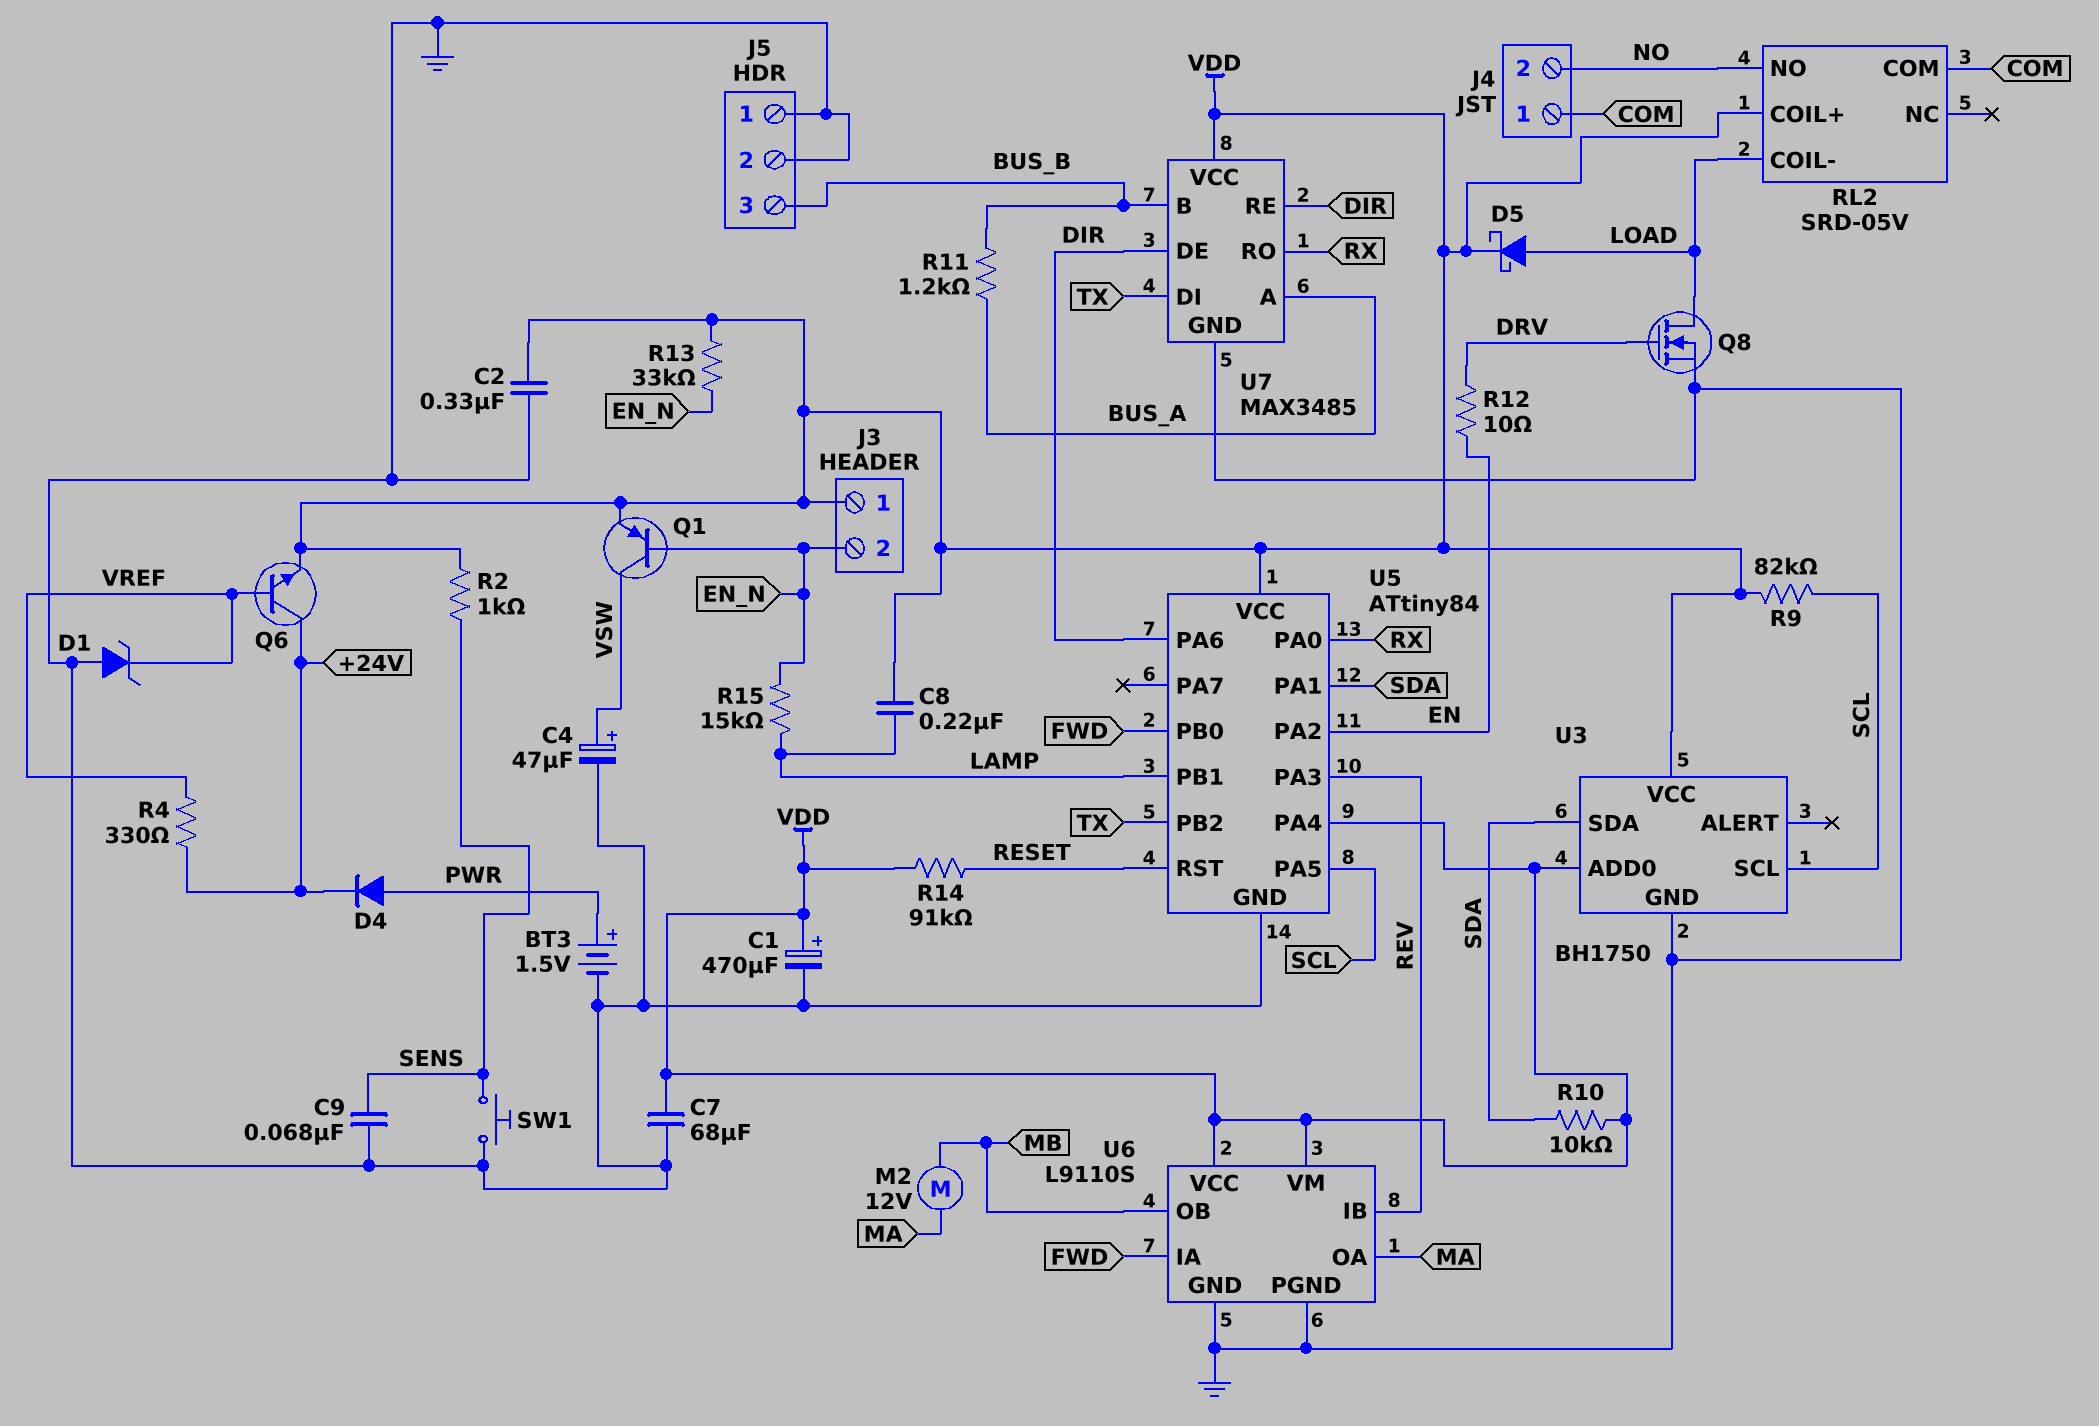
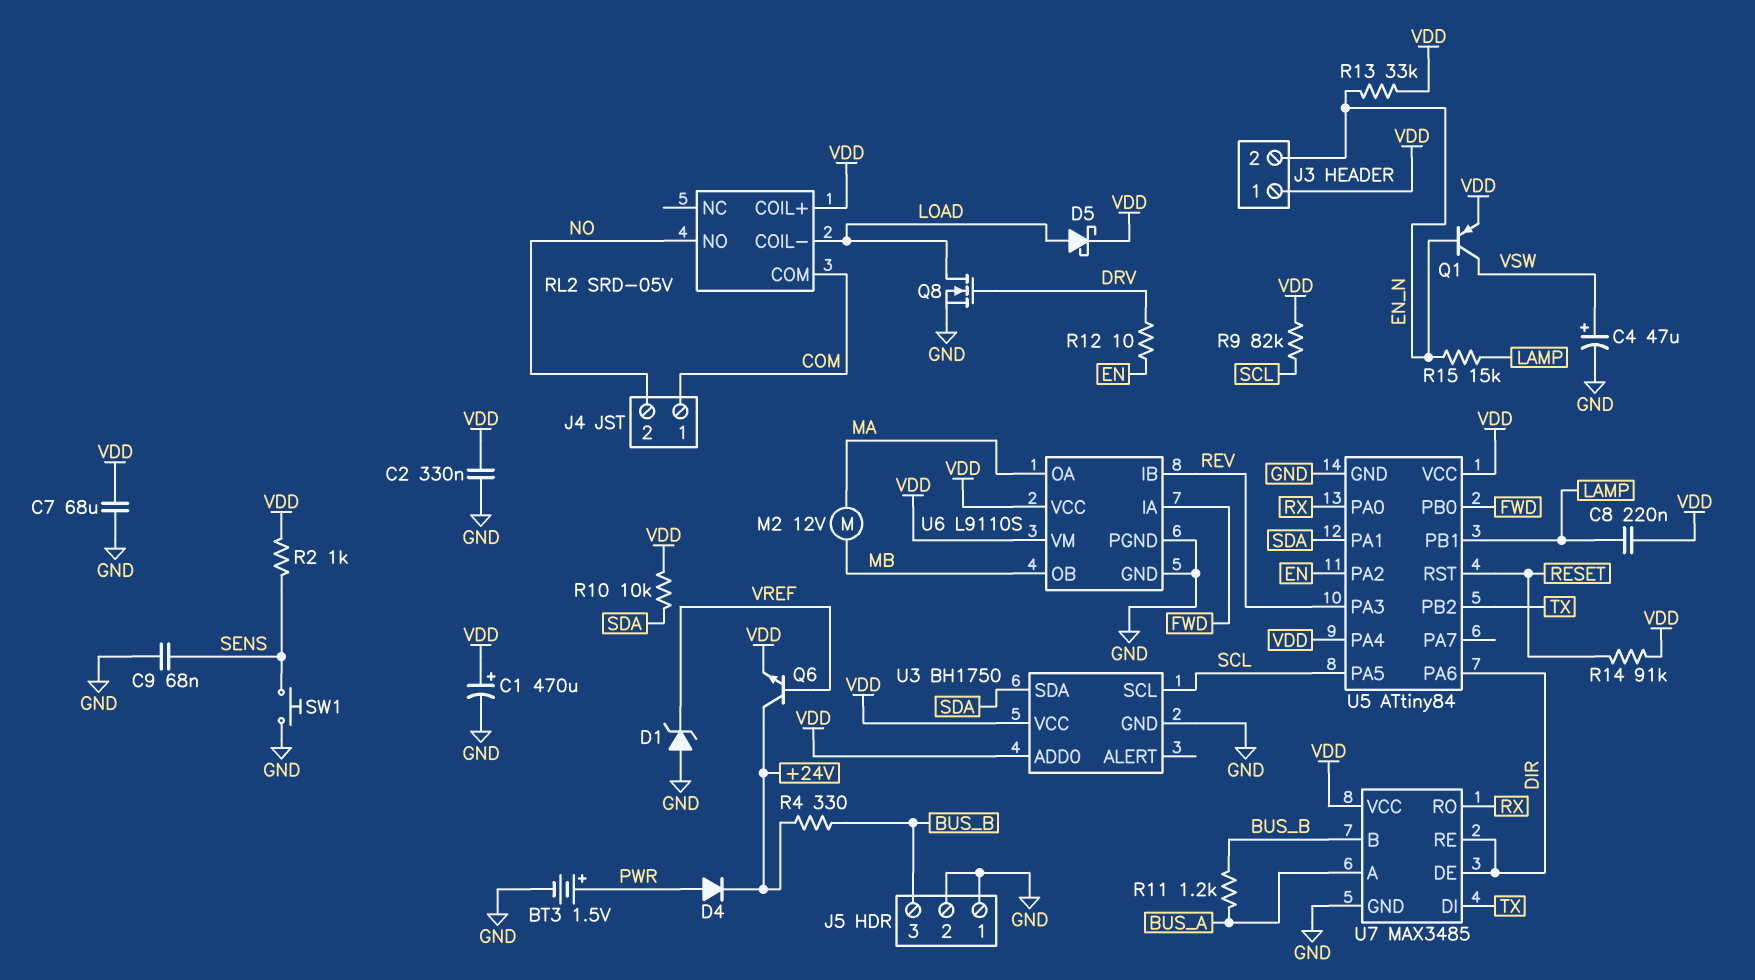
R4: 330 (+24V, VREF) -> 330 (+24V, BUS_B)

